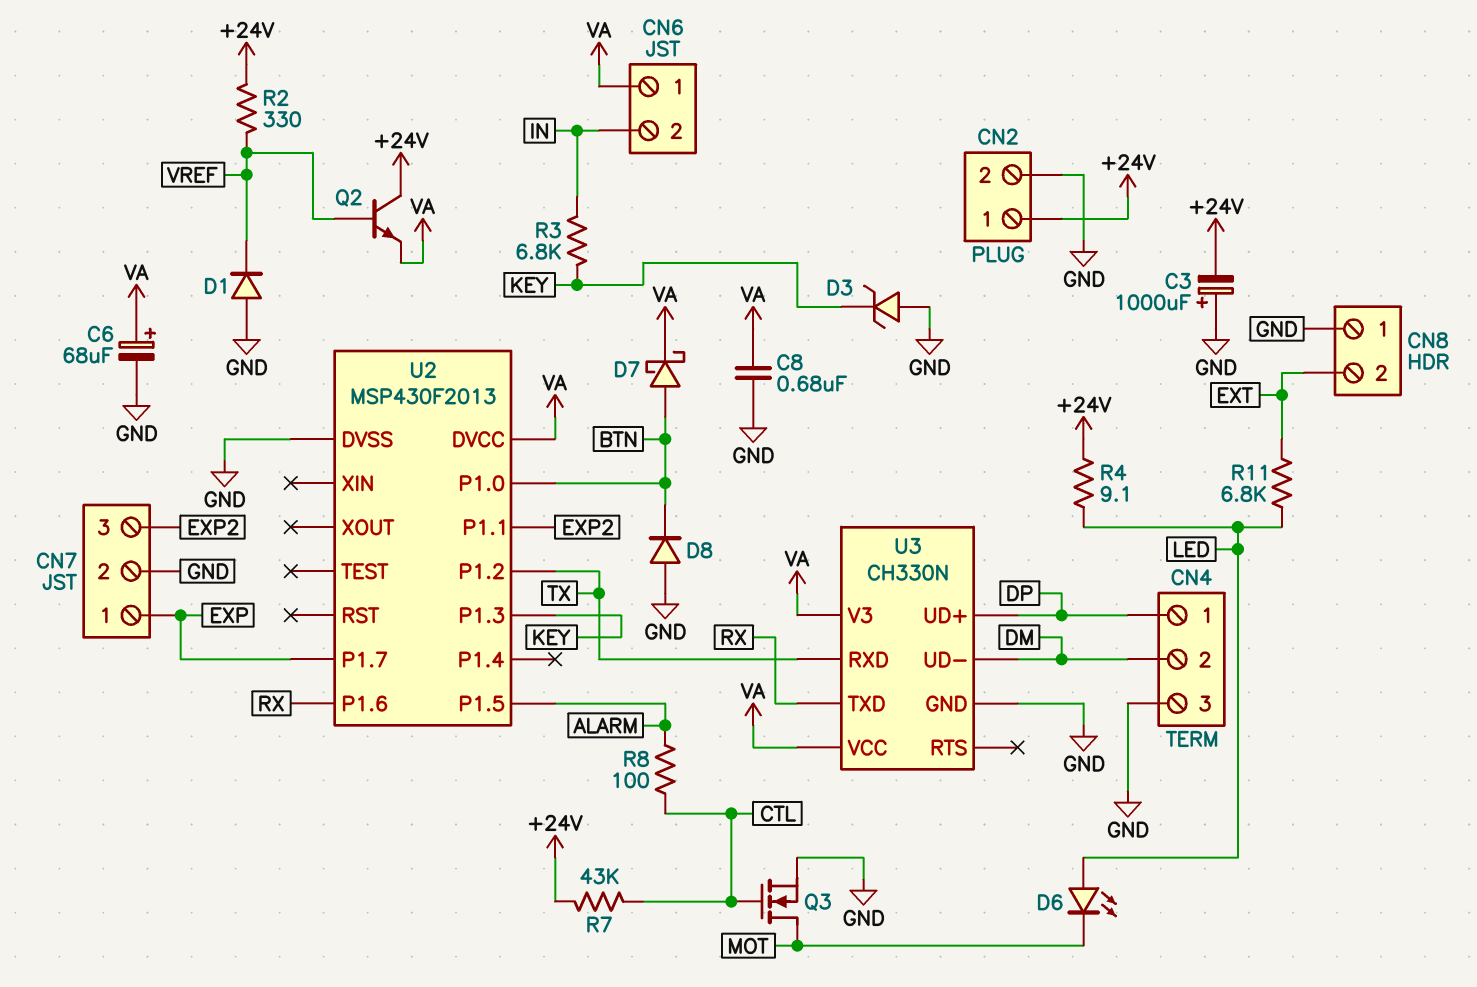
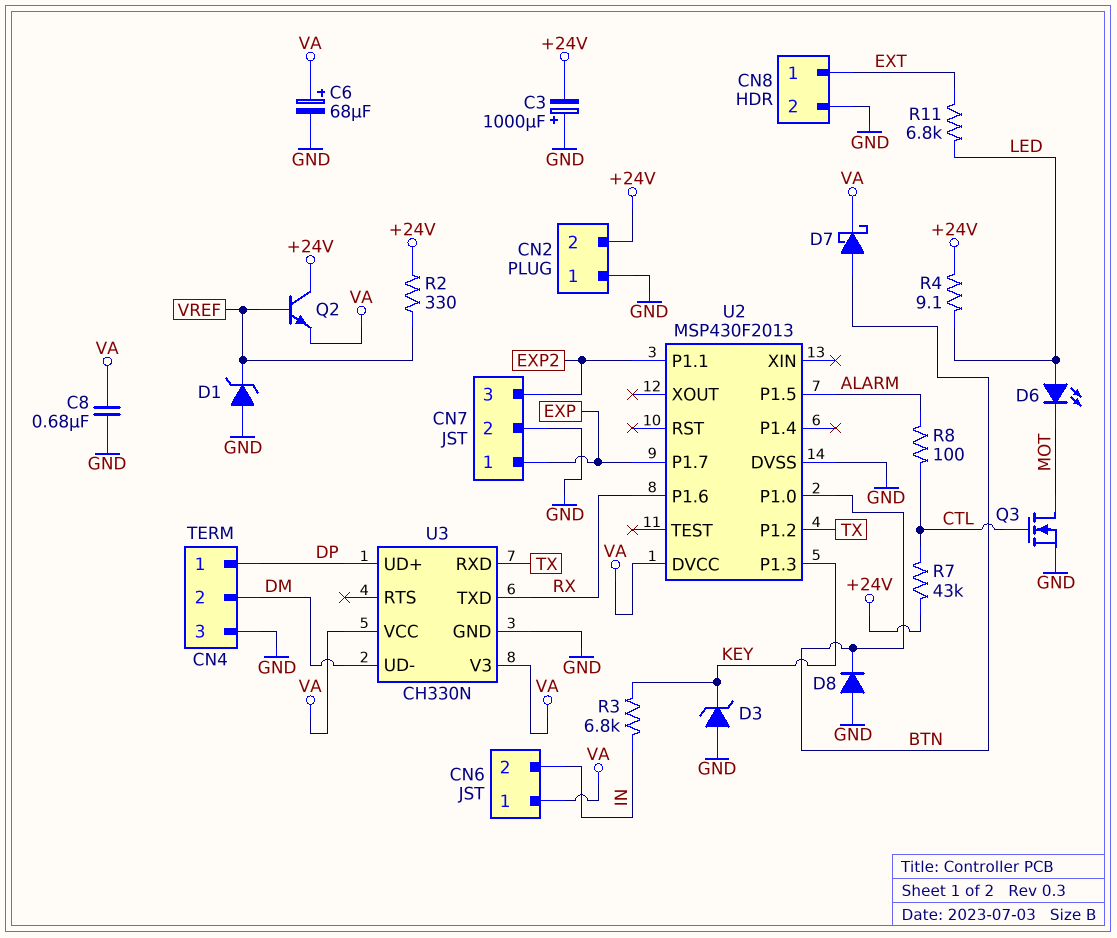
CN2 pin 1: +24V -> GND
CN2 pin 2: GND -> +24V
CN8 pin 1: GND -> EXT
CN8 pin 2: EXT -> GND
D1: diode (A GND, K VREF) -> zener (A GND, K VREF)

